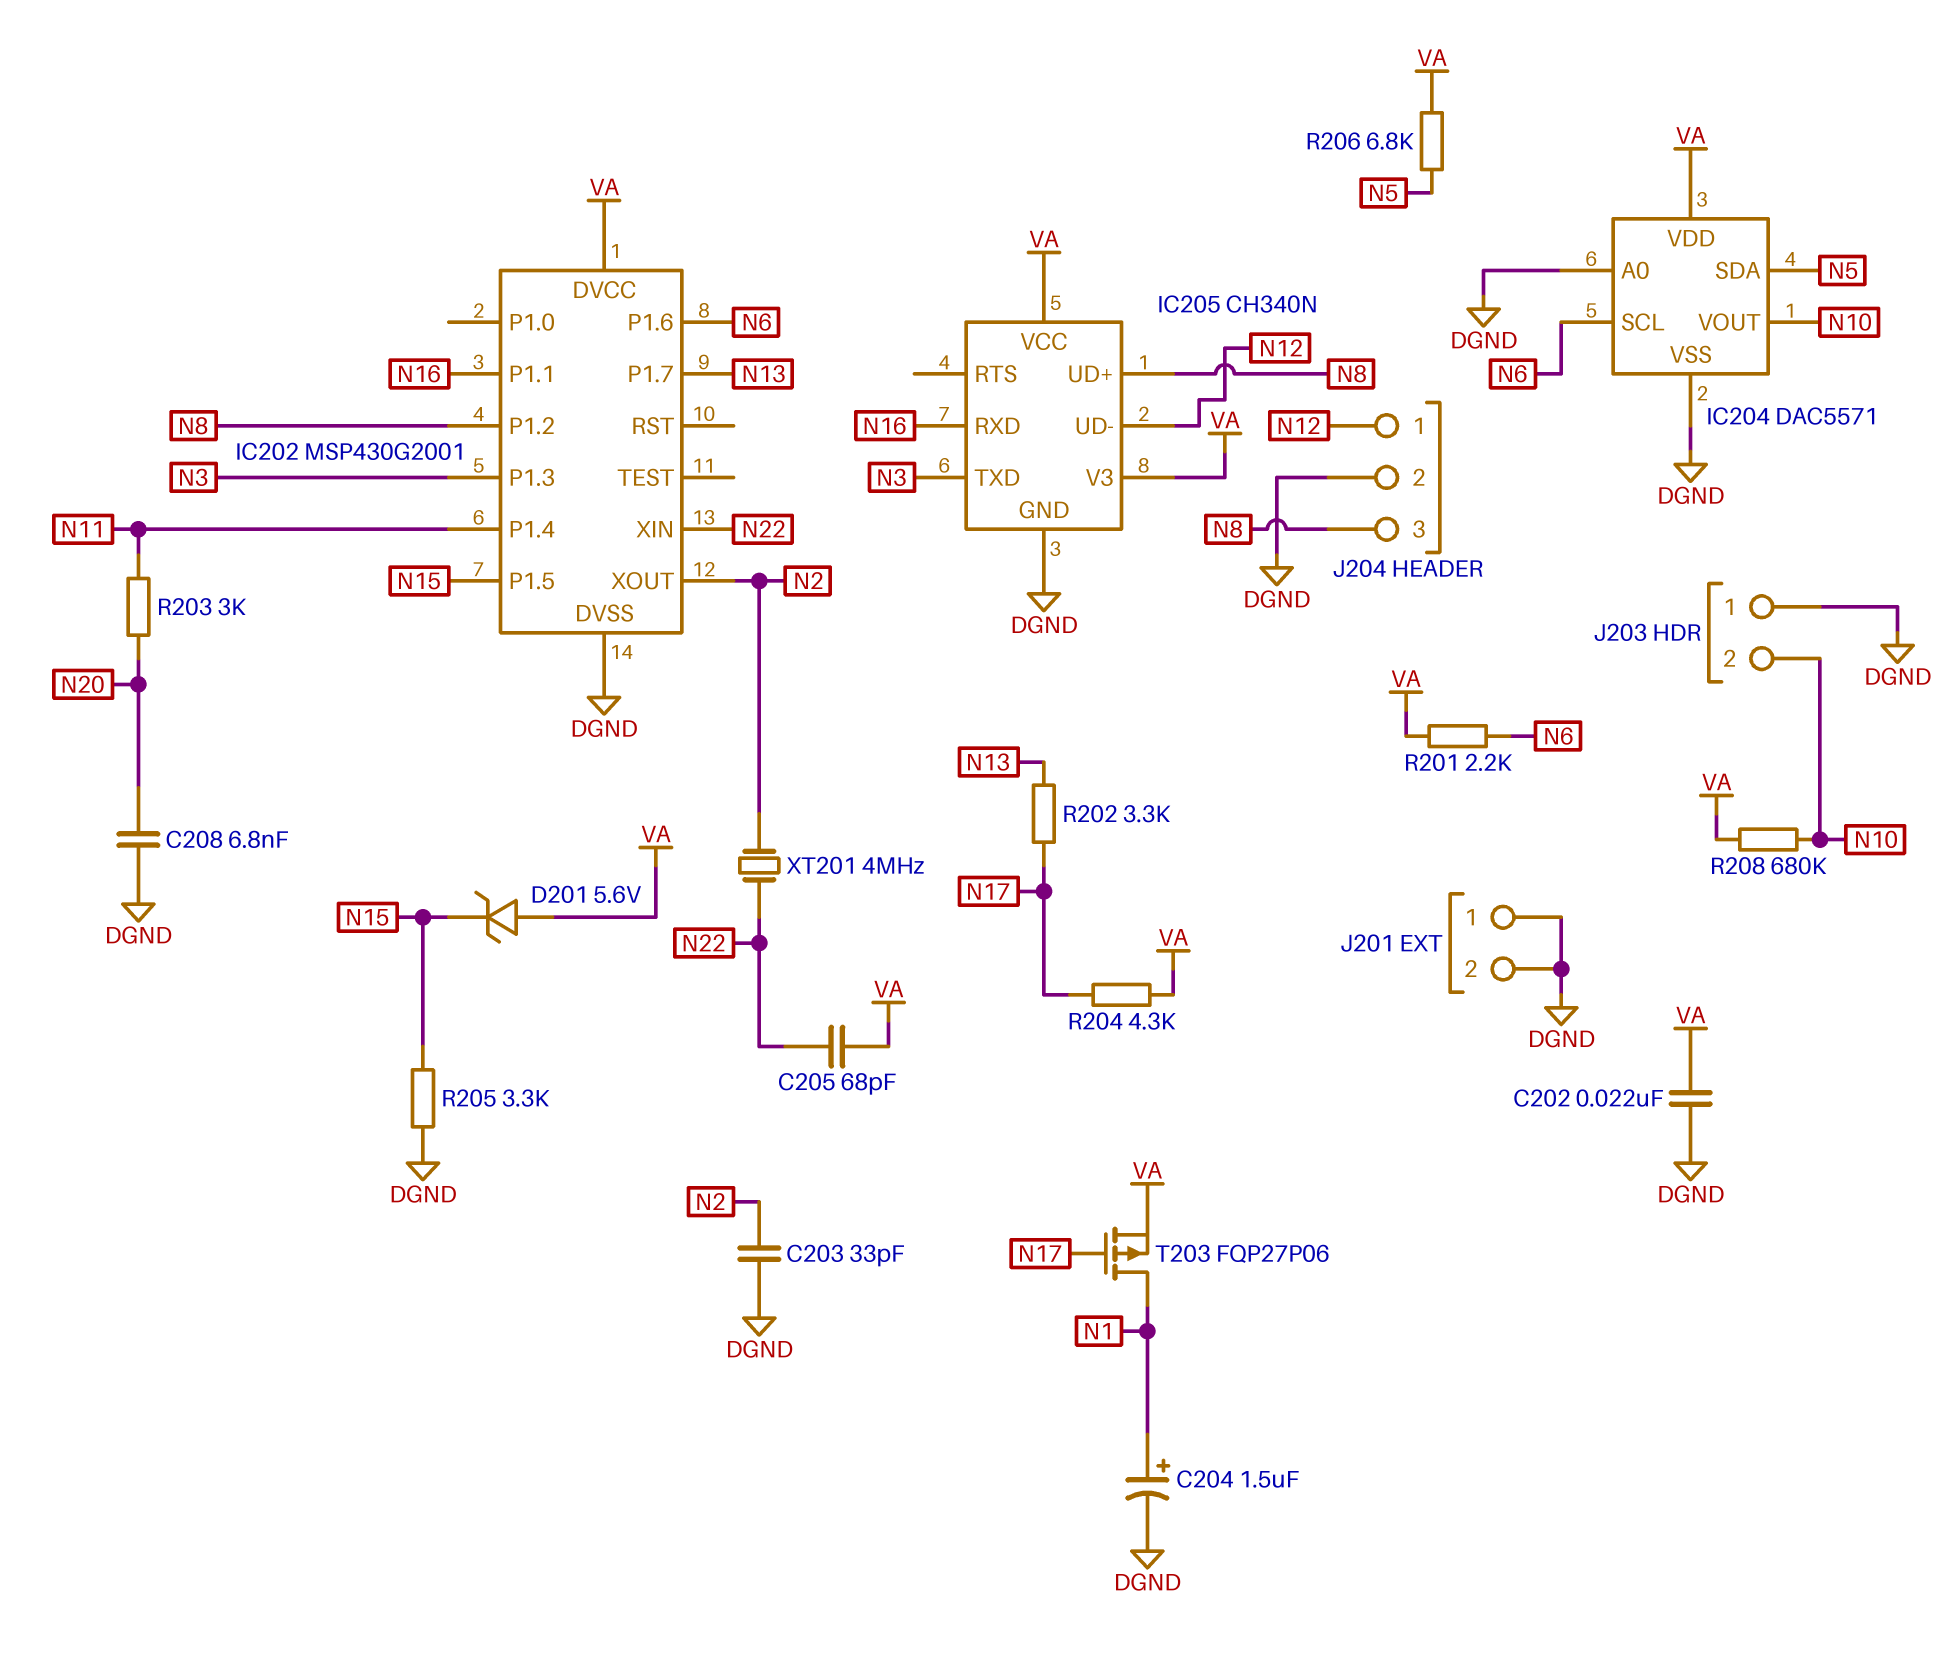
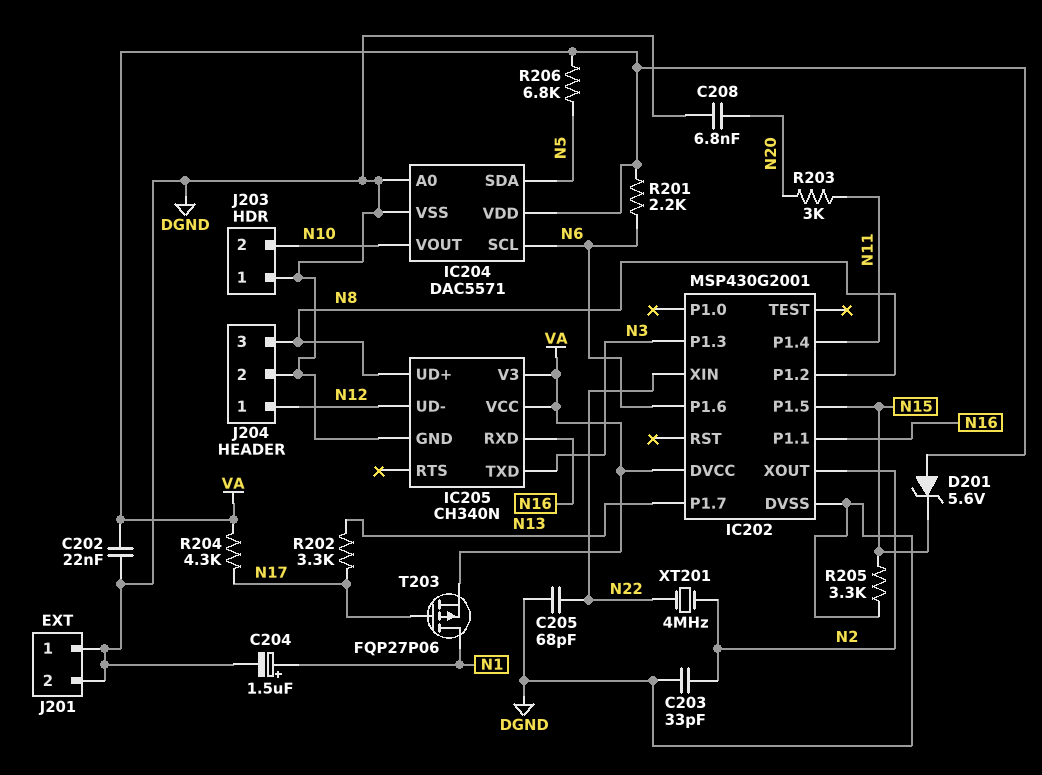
C205: 68pF (N22, VA) -> 68pF (DGND, N22)
R208: 680k (N10, VA) -> none

